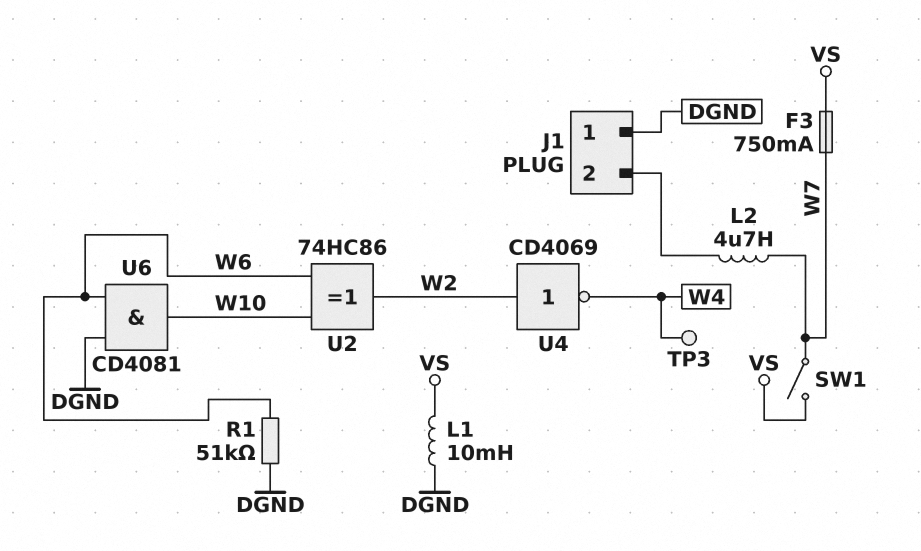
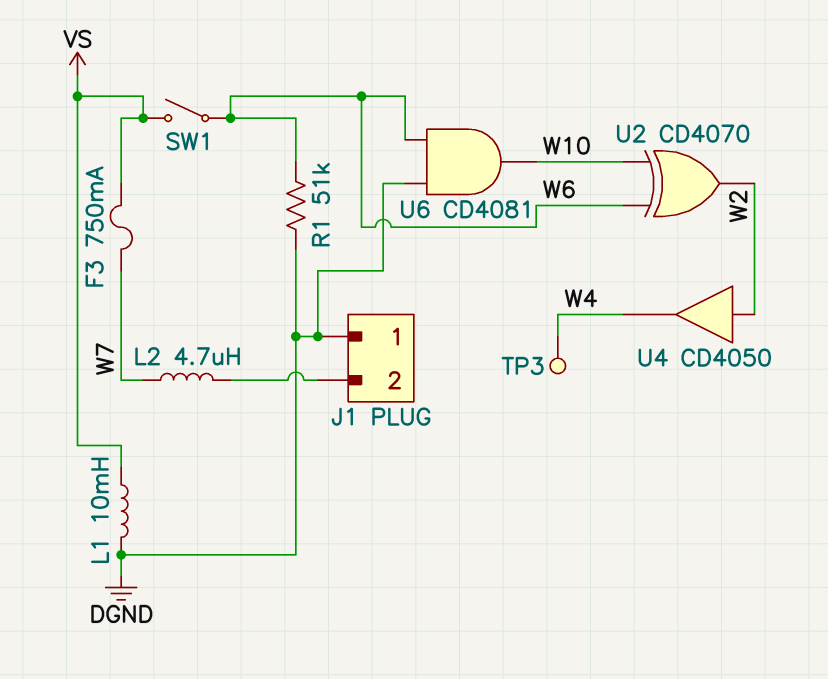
SW1: switch (VS, W7) -> switch (VS, W6)
U2: XOR 74HC86 (in W6, in W10, out W2) -> XOR CD4070 (in W6, in W10, out W2)
U4: NOT CD4069 (in W2, out W4) -> buffer CD4050 (in W2, out W4)

